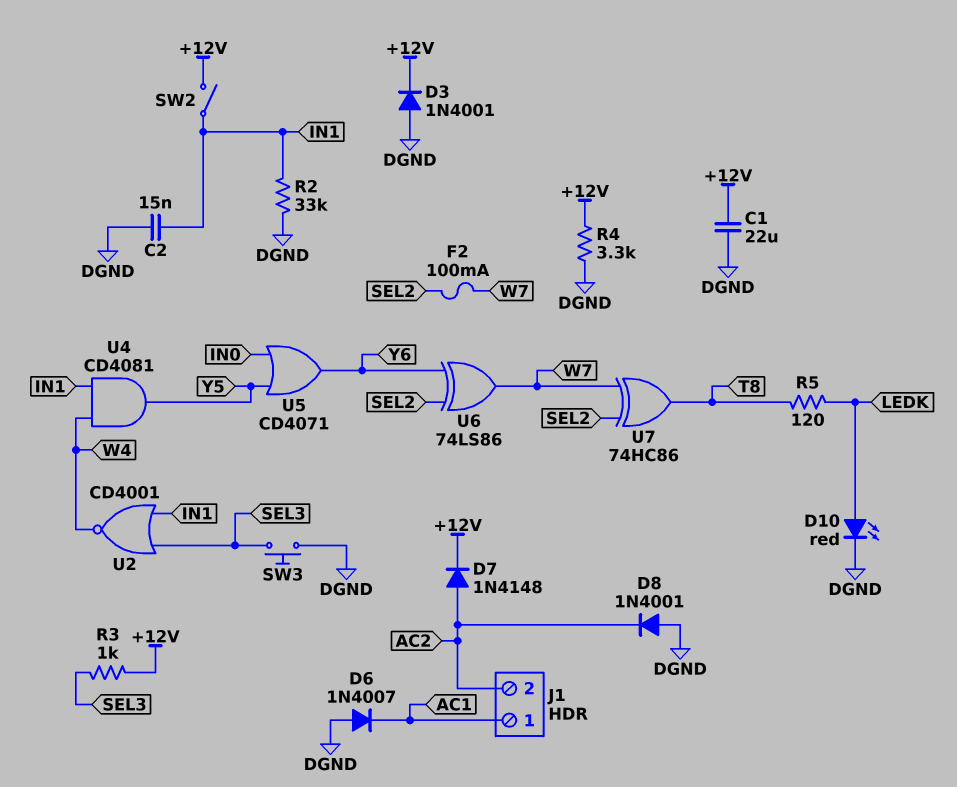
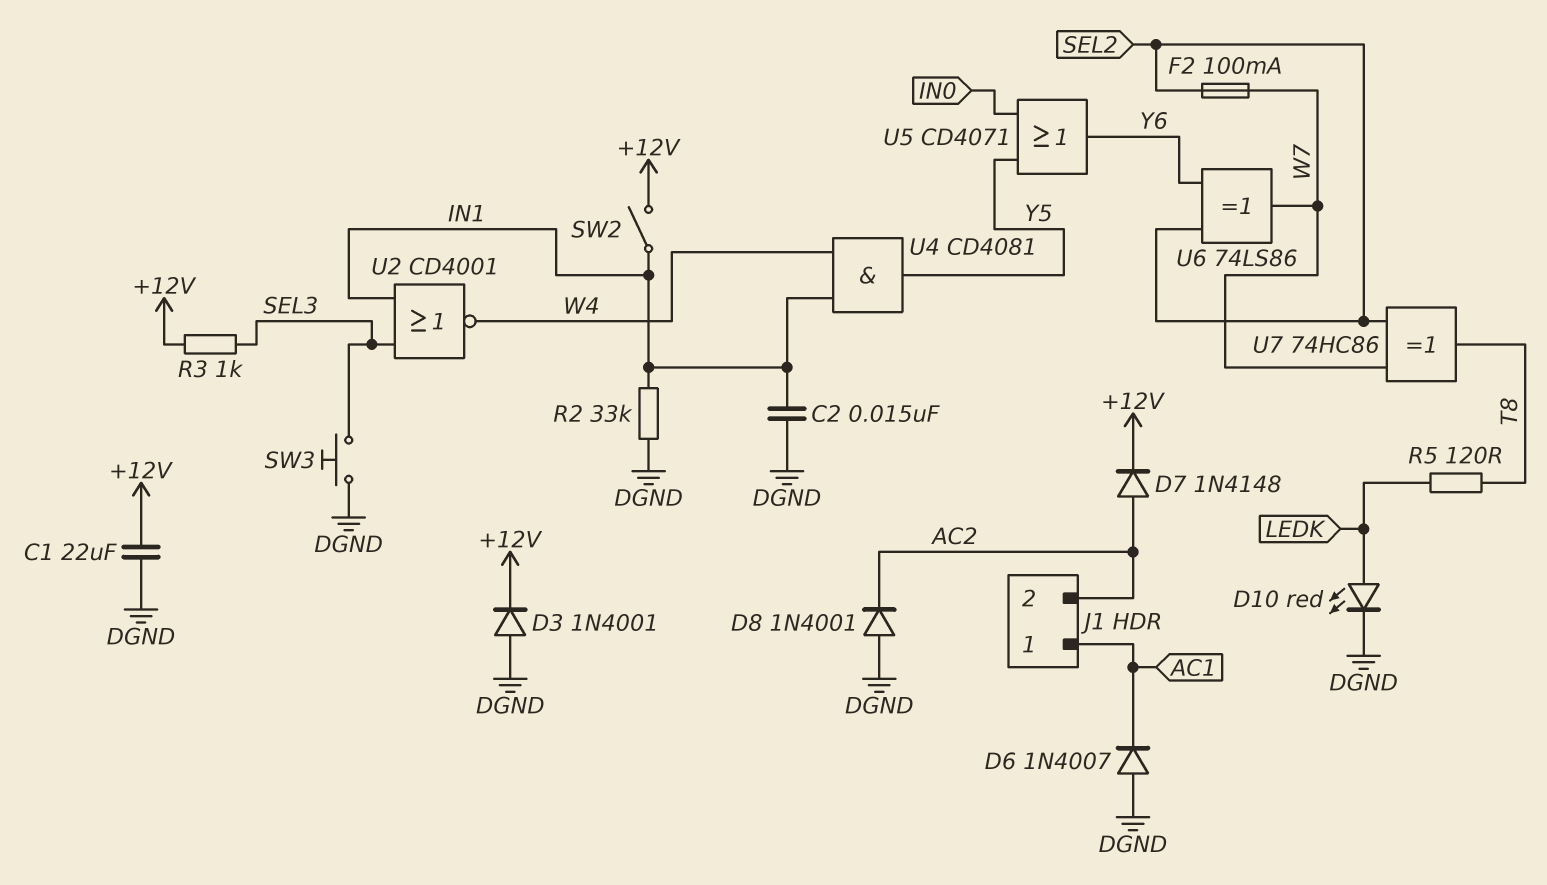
R4: 3.3k (+12V, DGND) -> none

